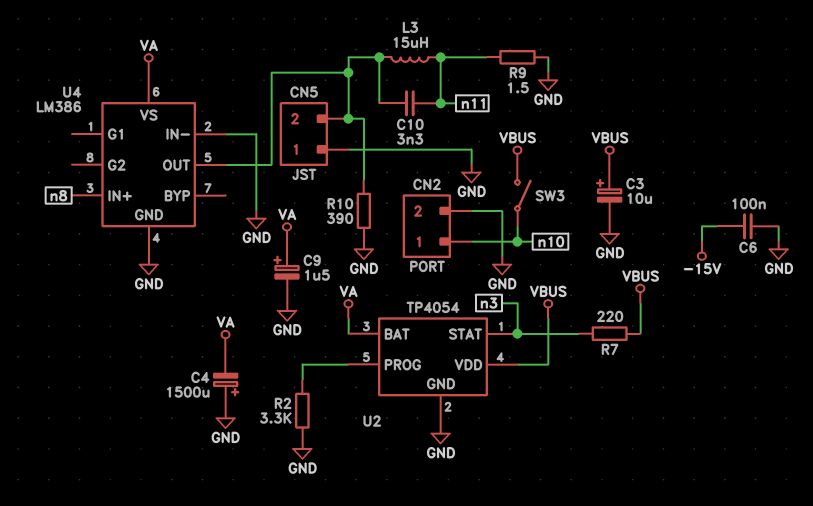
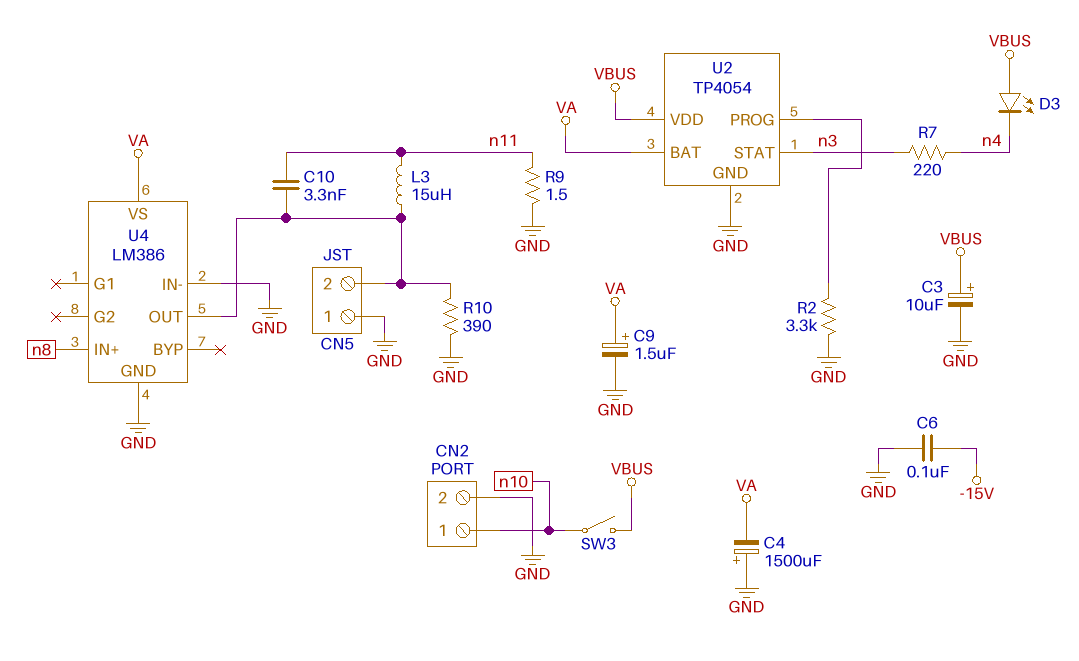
D3: none -> LED (A VBUS, K n4)
R7: 220 (VBUS, n3) -> 220 (n3, n4)

